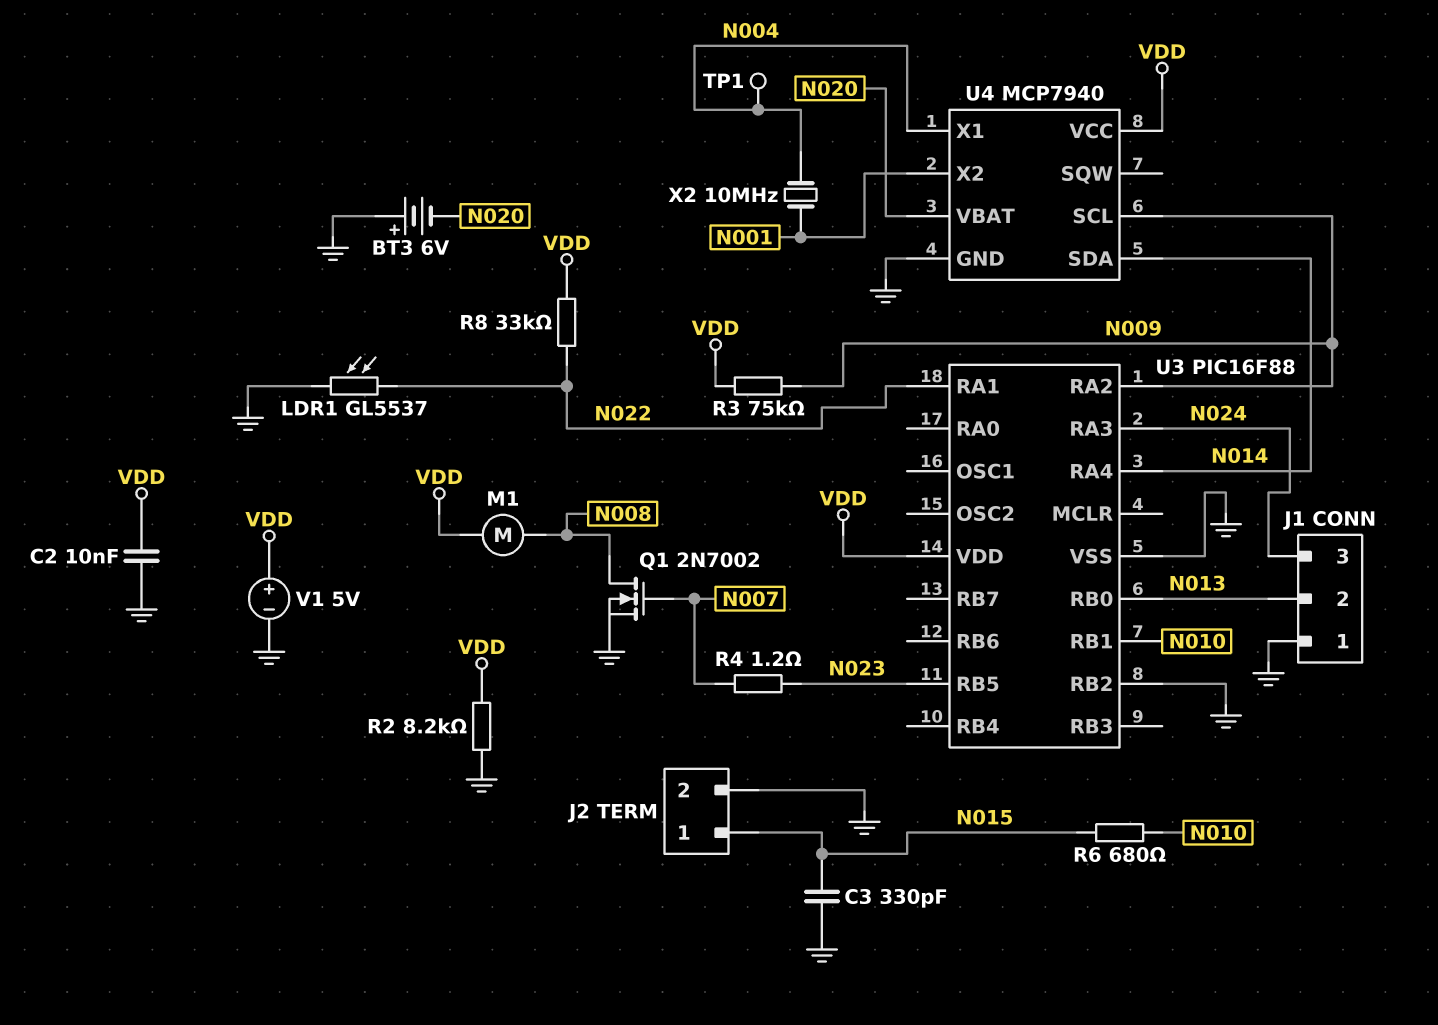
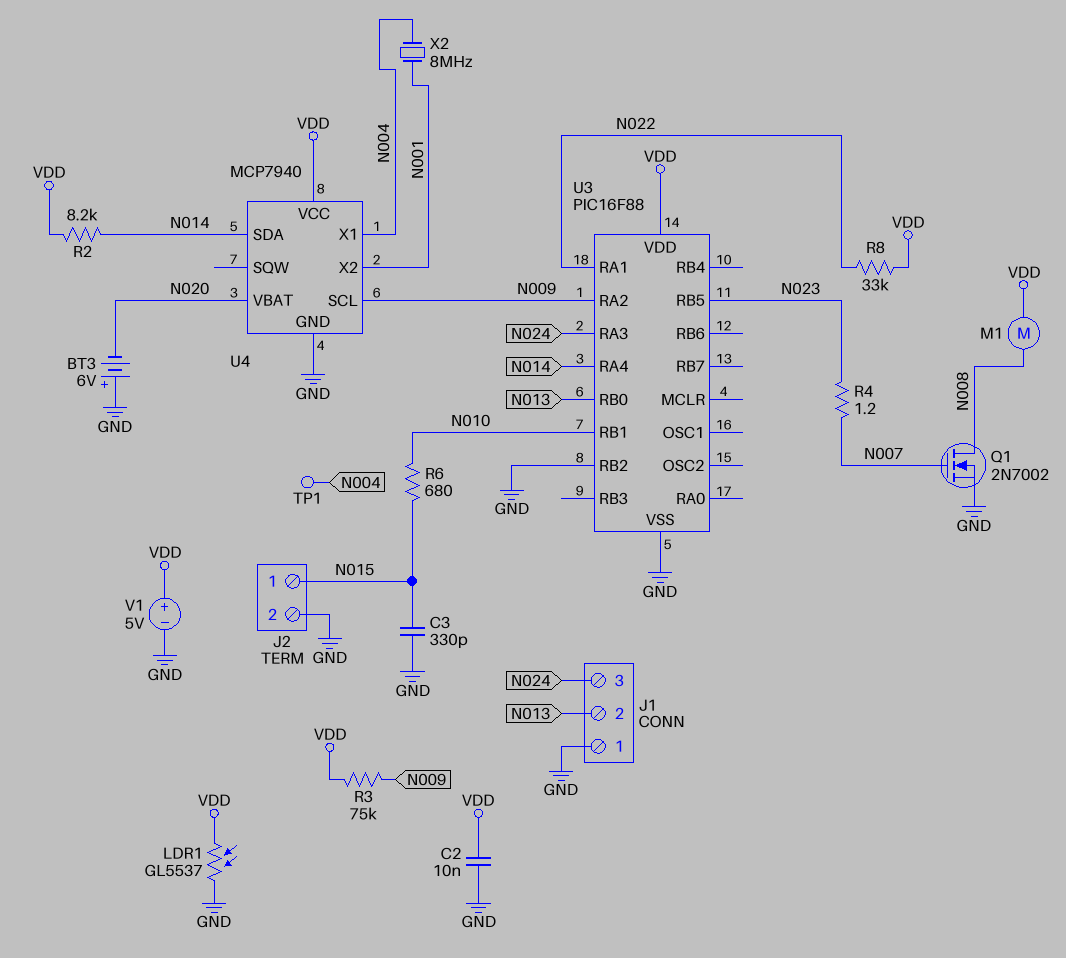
LDR1: GL5537 (GND, N022) -> GL5537 (GND, VDD)
R2: 8.2k (GND, VDD) -> 8.2k (N014, VDD)
X2: 10MHz (N001, N004) -> 8MHz (N001, N004)

